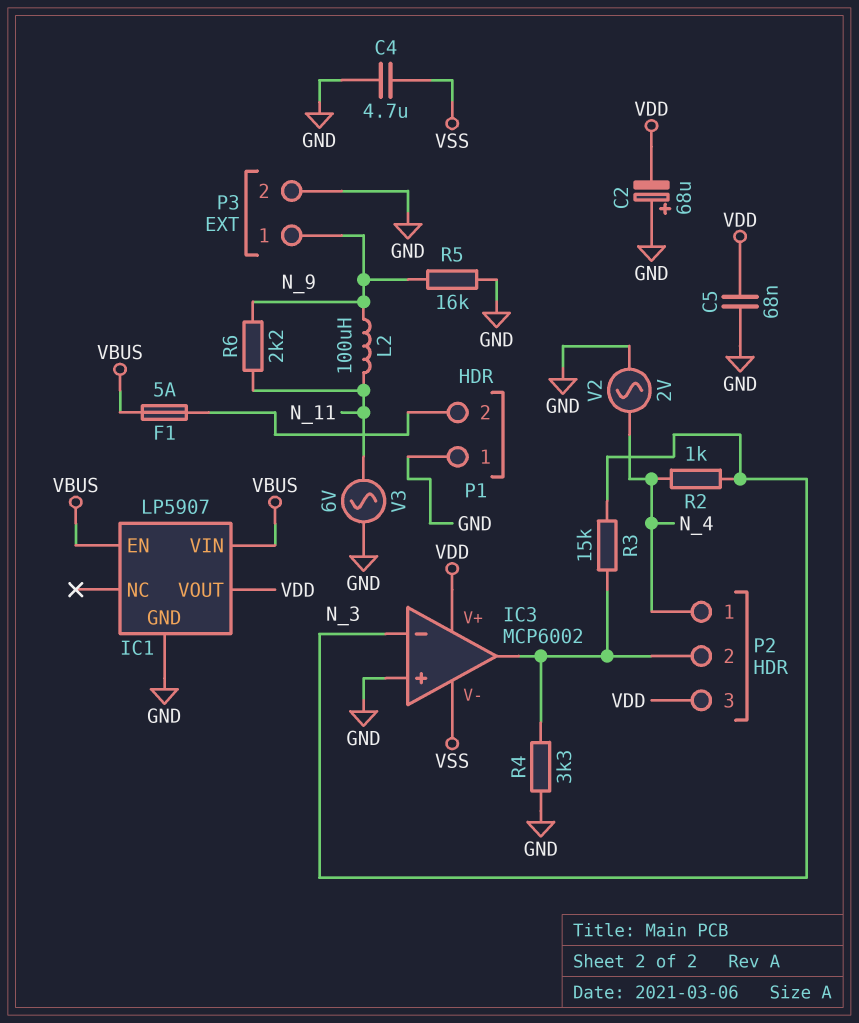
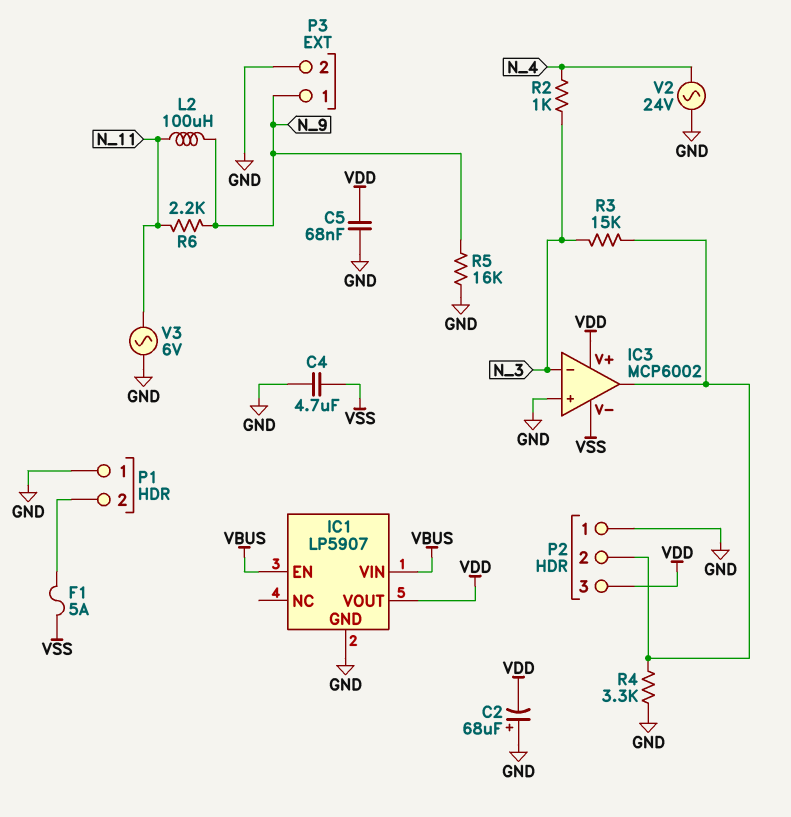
F1: 5A (P1/2, VBUS) -> 5A (P1/2, VSS)
P2 pin 1: N_4 -> GND
V2: AC 2V (GND, N_4) -> AC 24V (GND, N_4)

